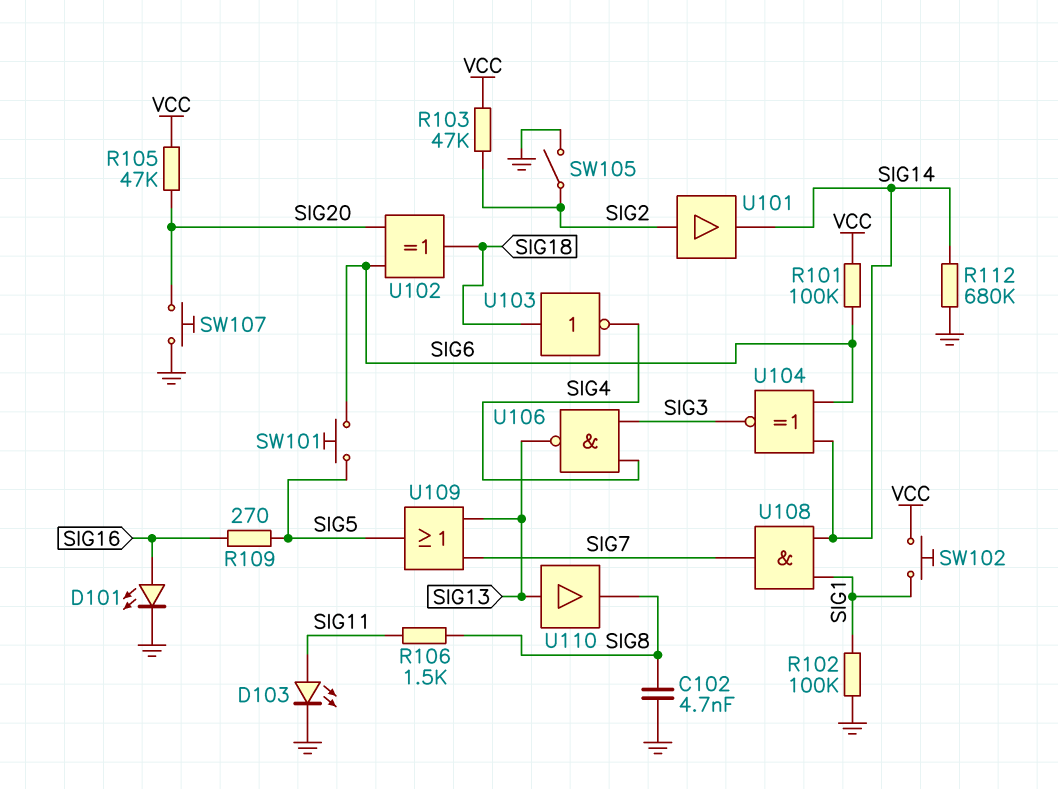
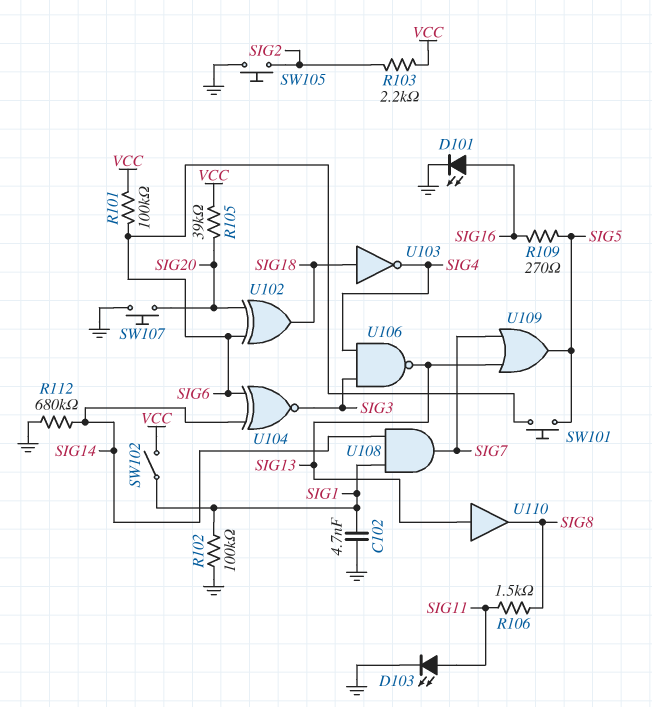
C102: 4.7nF (GND, SIG8) -> 4.7nF (GND, SIG1)
R103: 47k (SIG2, VCC) -> 2.2k (SIG2, VCC)
R105: 47k (SIG20, VCC) -> 39k (SIG20, VCC)
SW102: button (SIG1, VCC) -> switch (SIG1, VCC)
SW105: switch (GND, SIG2) -> button (GND, SIG2)
U101: buffer (in SIG2, out SIG14) -> none

